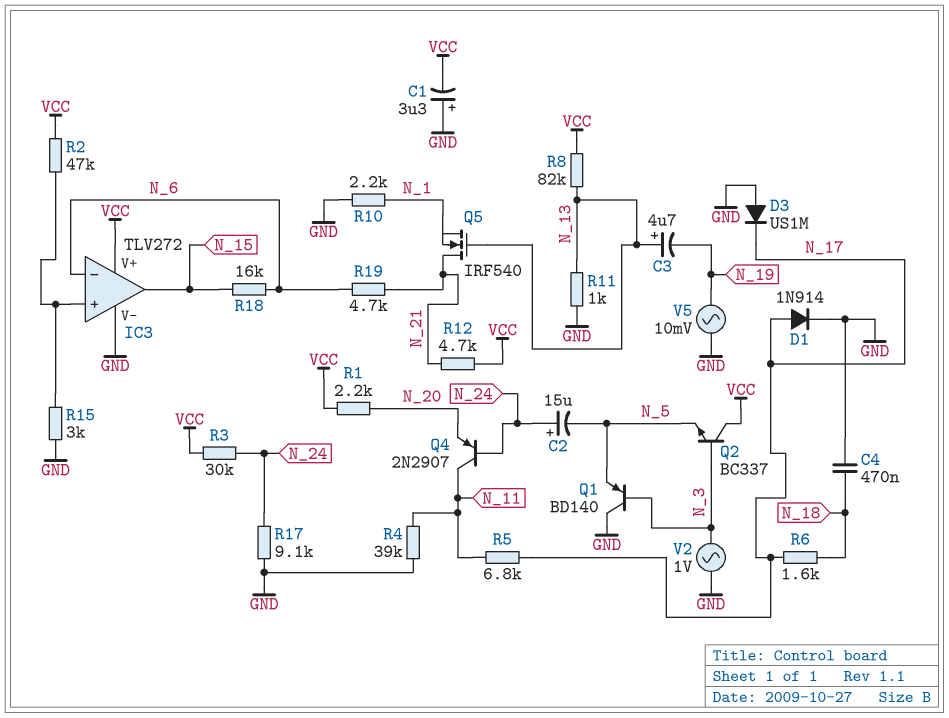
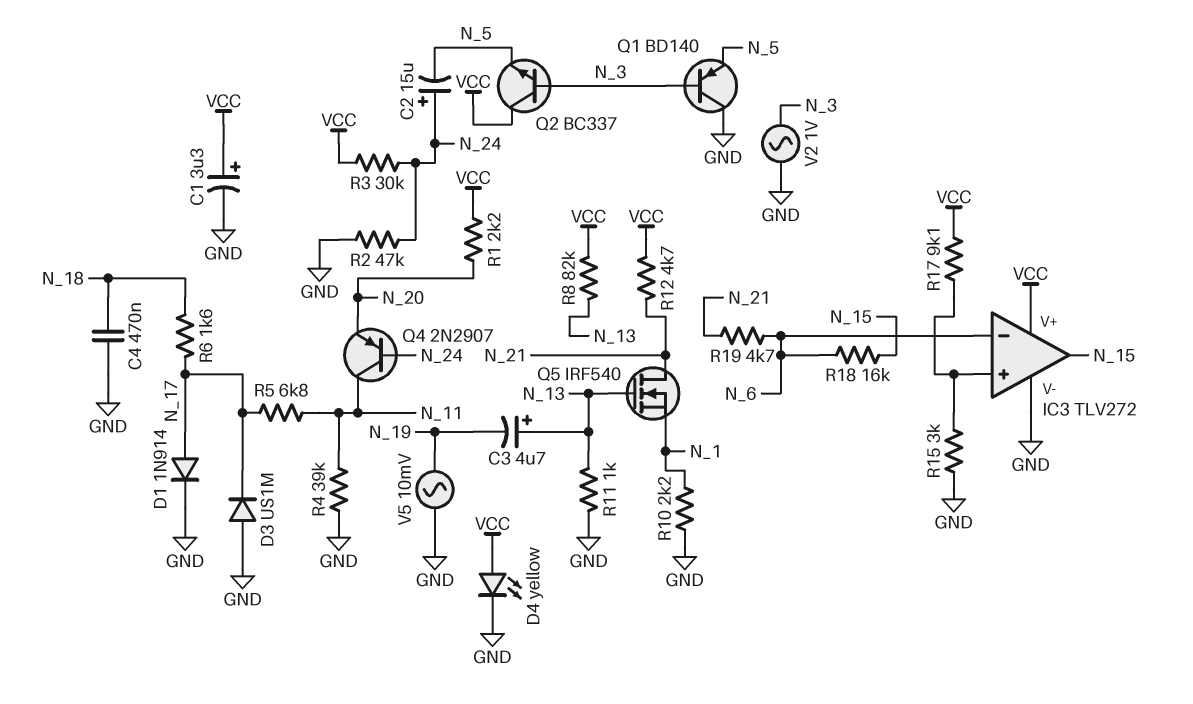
C1: 3.3uF (plus GND, minus VCC) -> 3.3uF (plus VCC, minus GND)
D4: none -> LED yellow (A VCC, K GND)
R2: 47k (IC3/in+, VCC) -> 47k (GND, N_24)
R17: 9.1k (GND, N_24) -> 9.1k (IC3/in+, VCC)

